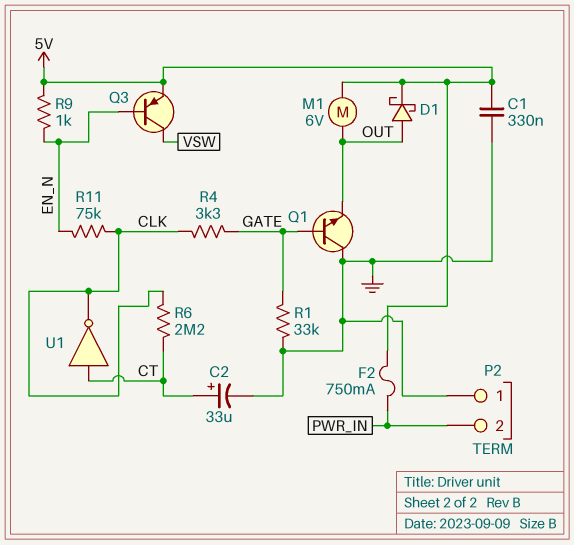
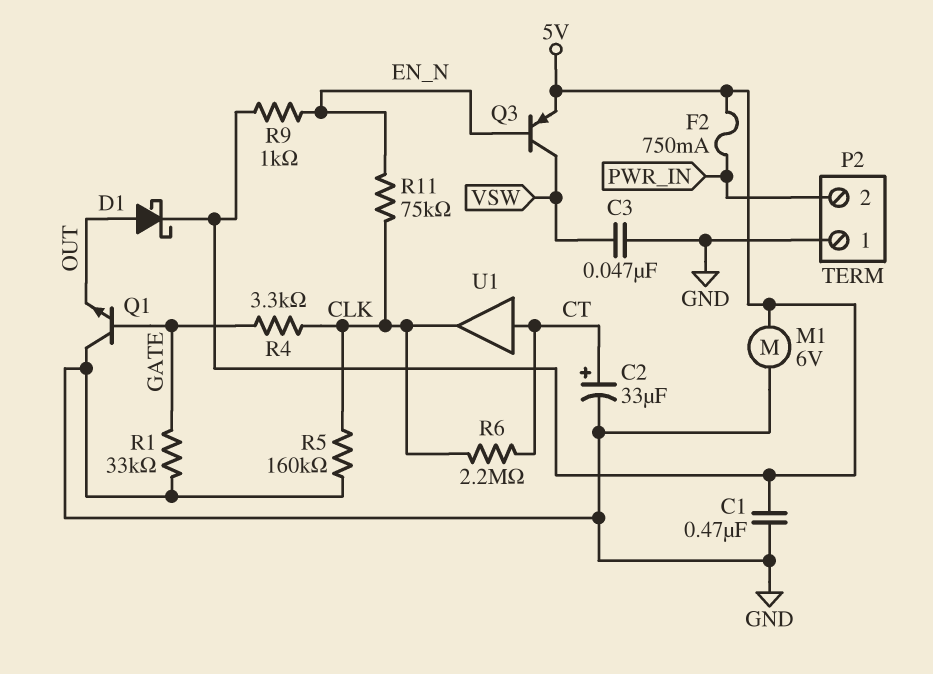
C1: 330nF (5V, GND) -> 470nF (5V, GND)
C3: none -> 47nF (GND, VSW)
M1: motor 6V (5V, OUT) -> motor 6V (5V, GND)
R5: none -> 160k (CLK, GND)
U1: NOT (in CT, out CLK) -> buffer (in CT, out CLK)

